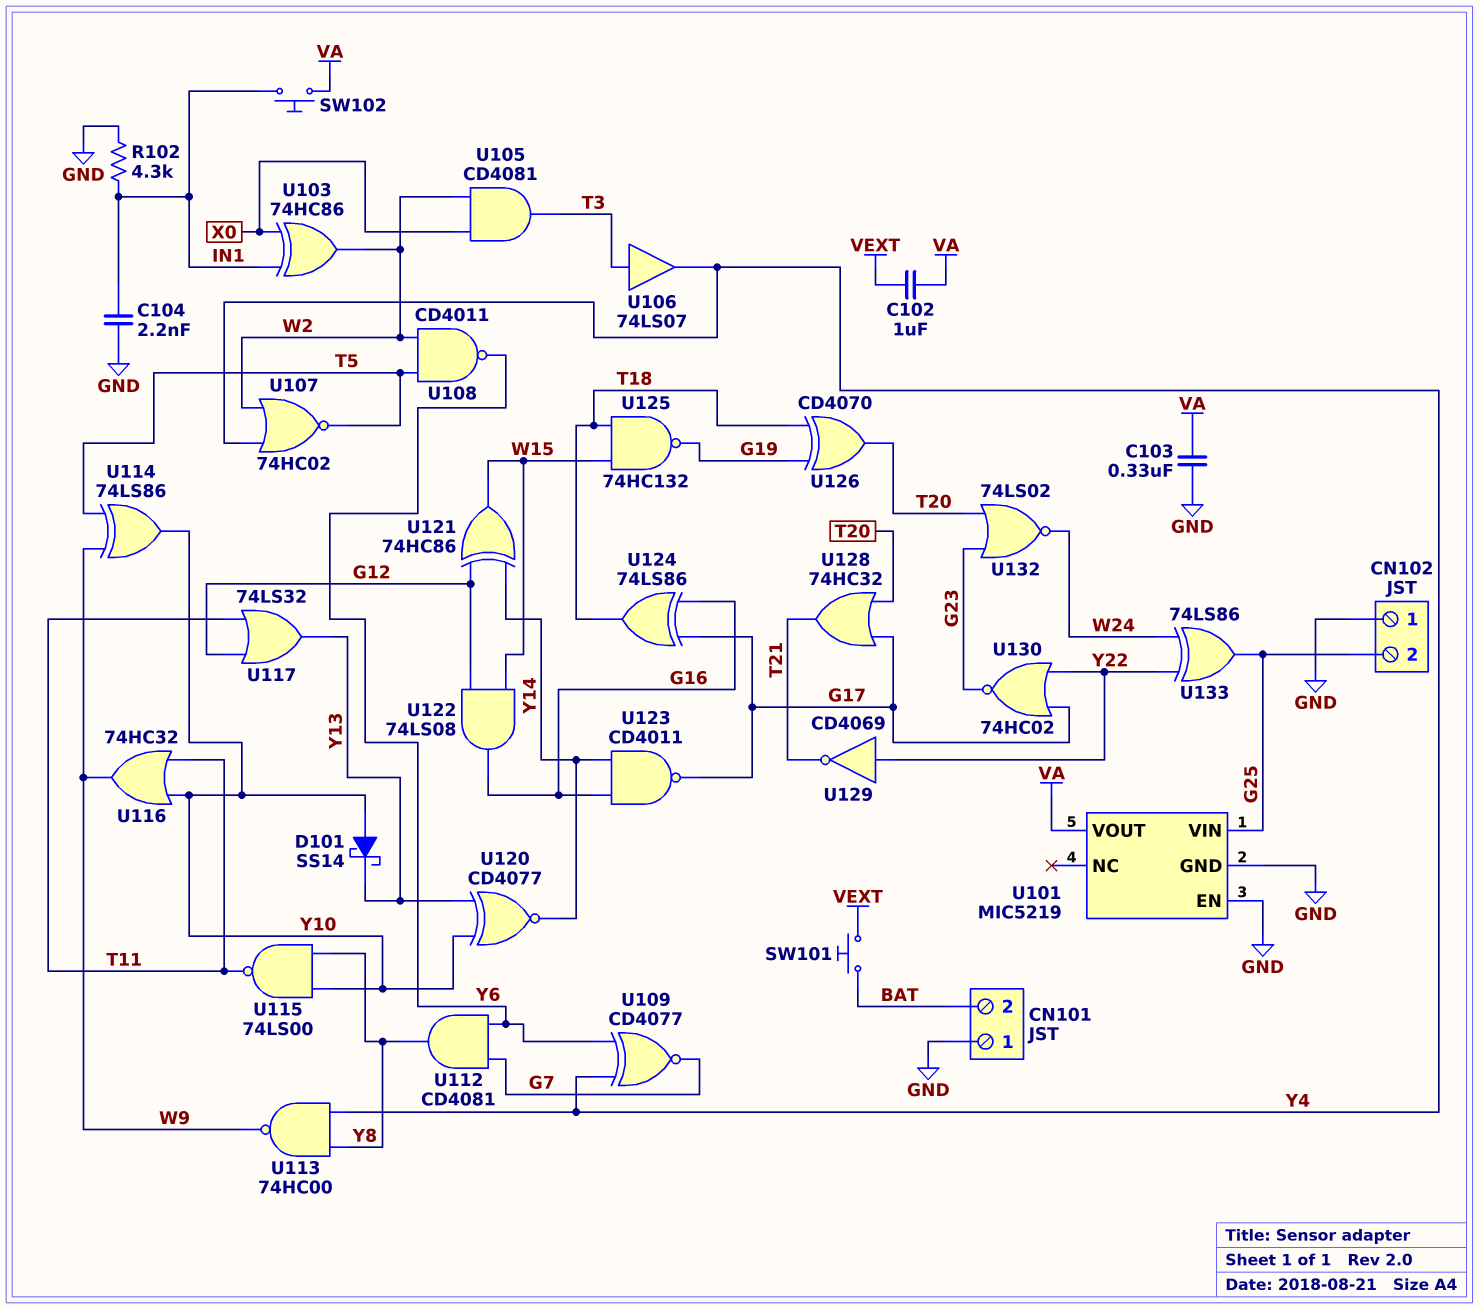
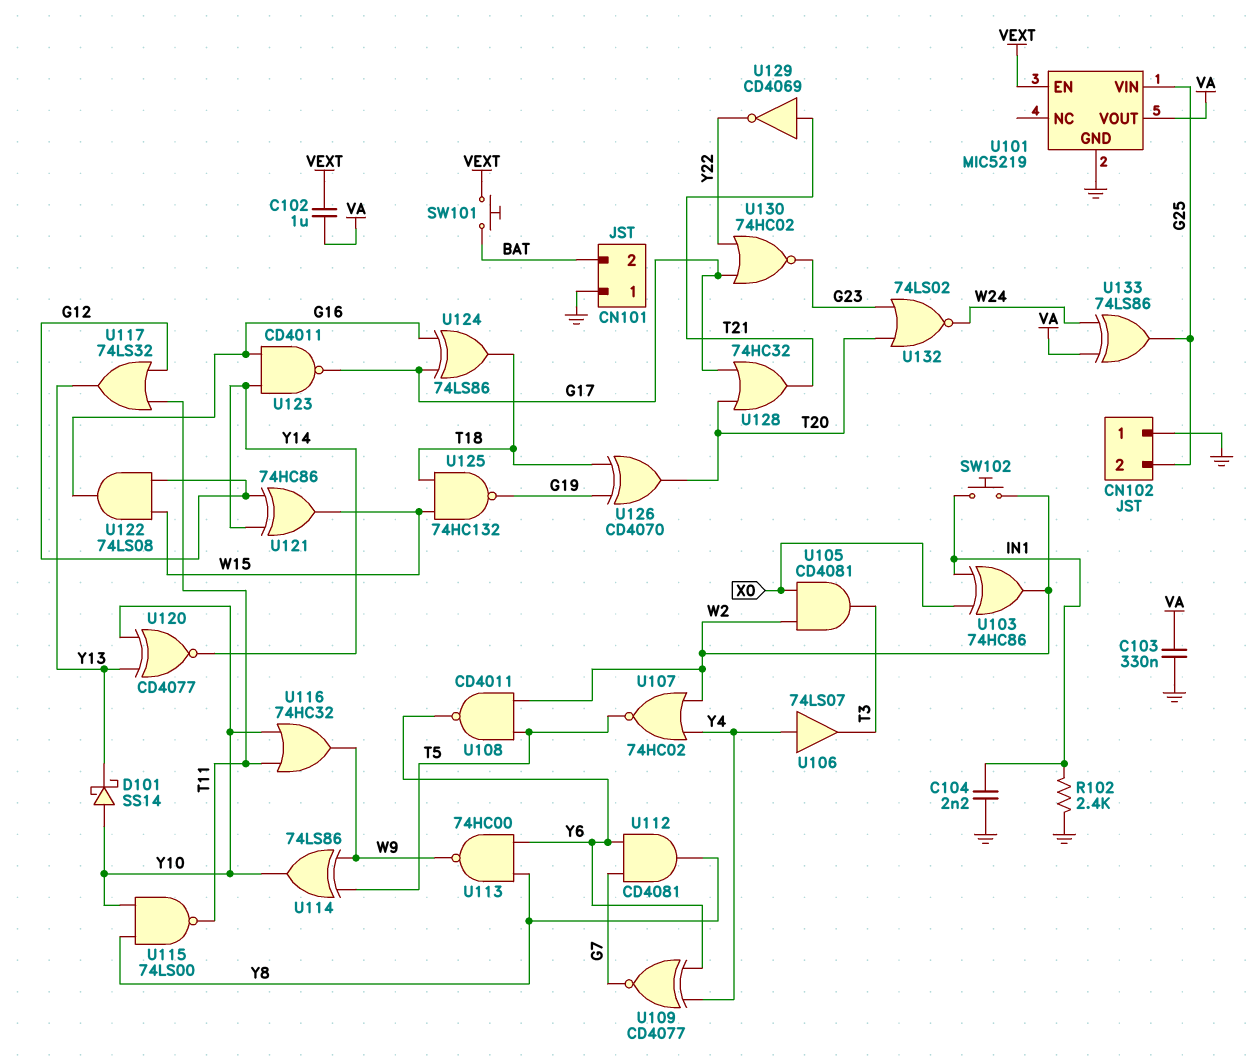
R102: 4.3k (GND, IN1) -> 2.4k (GND, IN1)
SW102: button (IN1, VA) -> button (IN1, W2)
U101 pin EN: GND -> VEXT
U106: buffer 74LS07 (in T3, out Y4) -> buffer 74LS07 (in Y4, out T3)
U113: NAND 74HC00 (in Y4, in Y8, out W9) -> NAND 74HC00 (in Y6, in Y8, out W9)
U129: NOT CD4069 (in Y22, out T21) -> NOT CD4069 (in T21, out Y22)
U133: XOR 74LS86 (in W24, in Y22, out G25) -> XOR 74LS86 (in VA, in W24, out G25)

